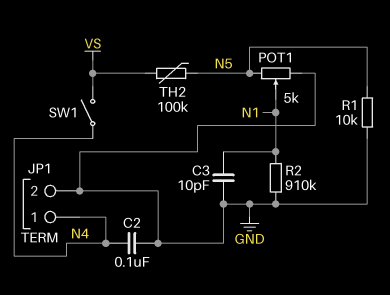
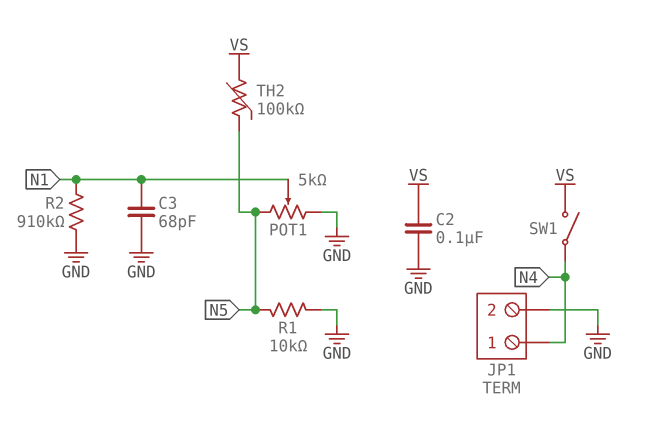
C2: 100nF (GND, N4) -> 100nF (GND, VS)
C3: 10pF (GND, N1) -> 68pF (GND, N1)

